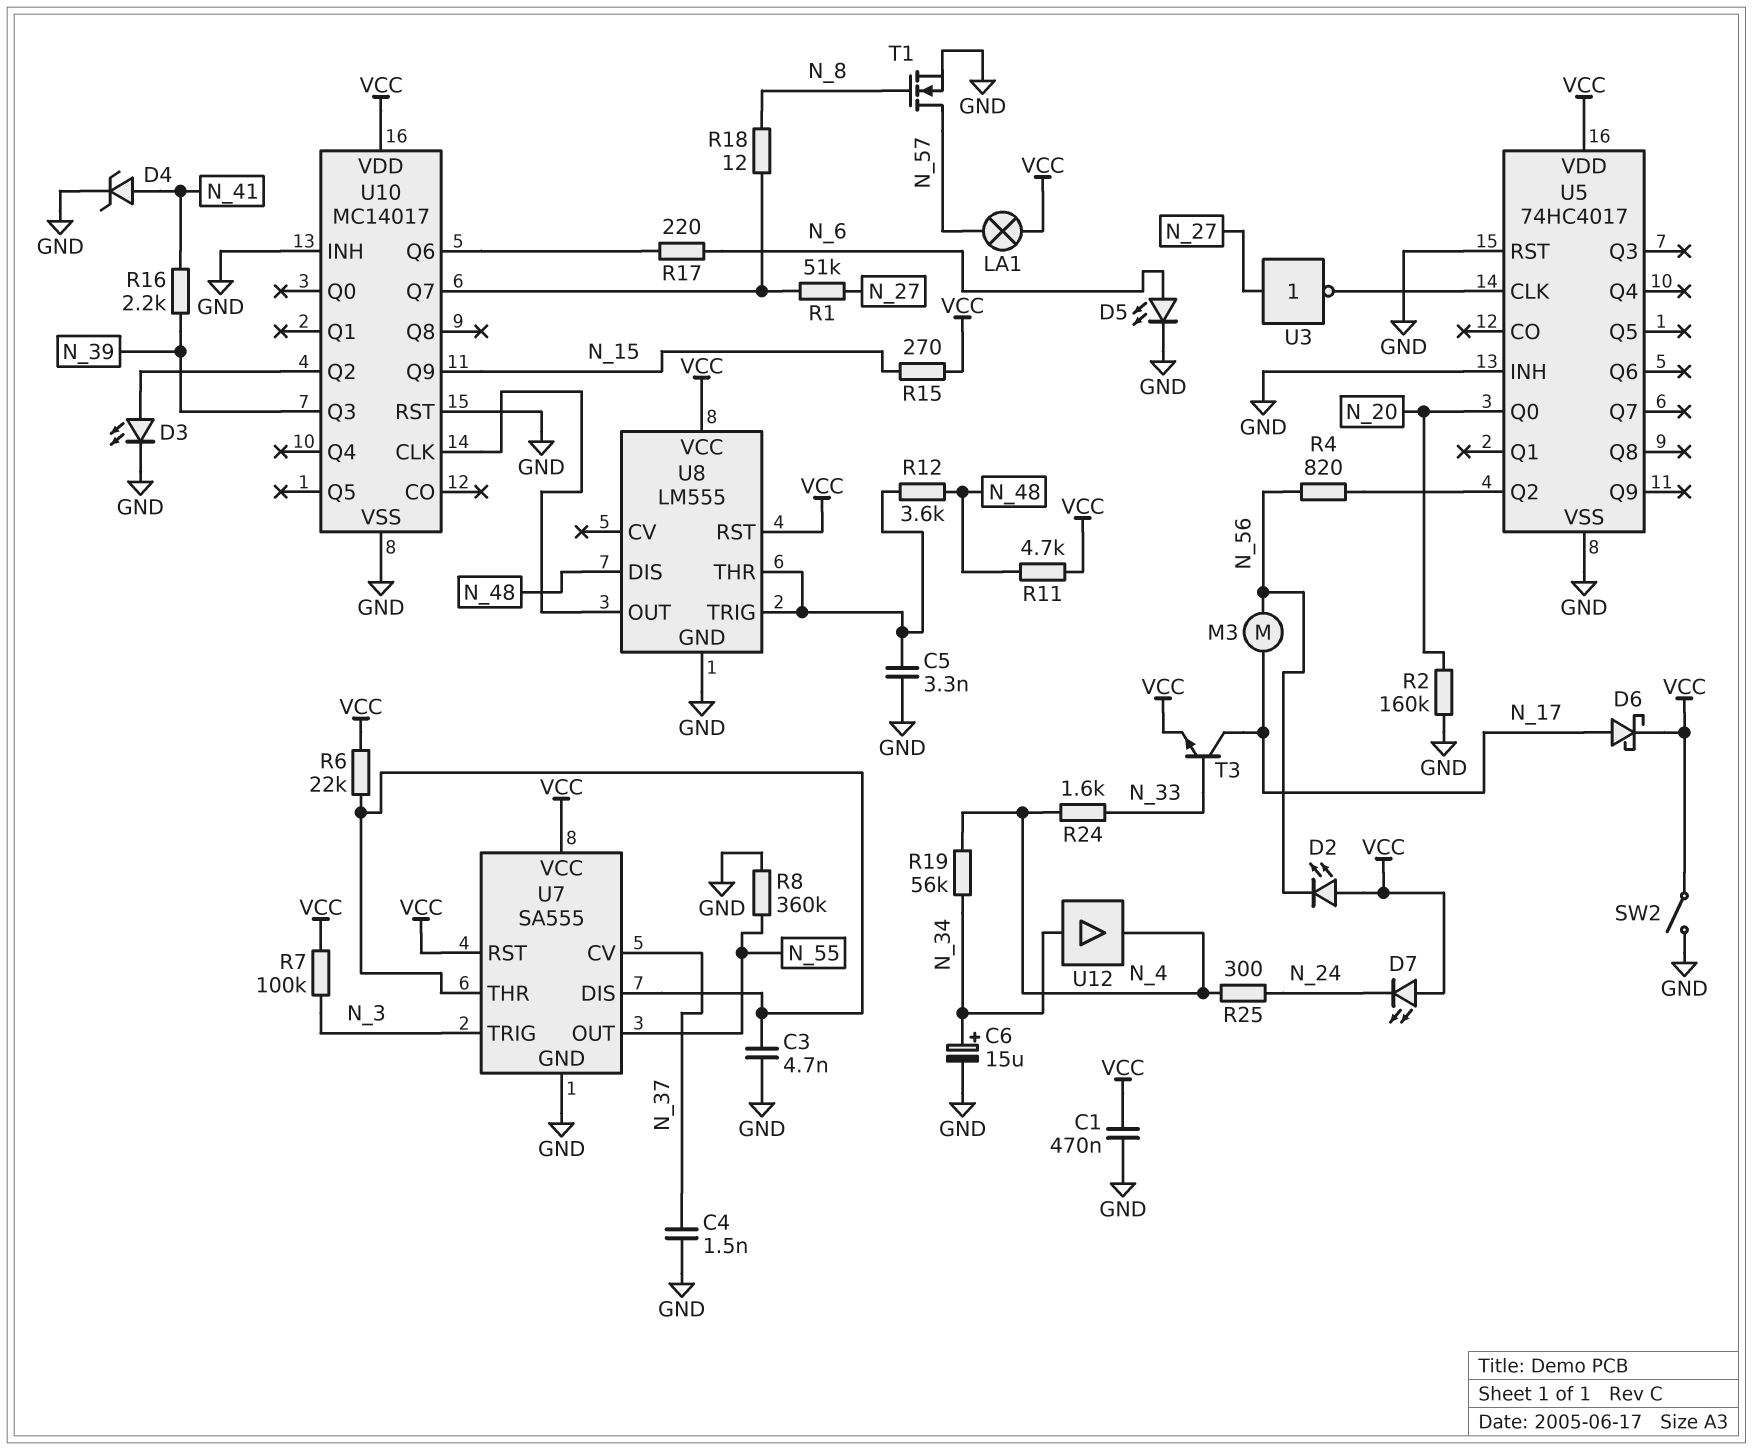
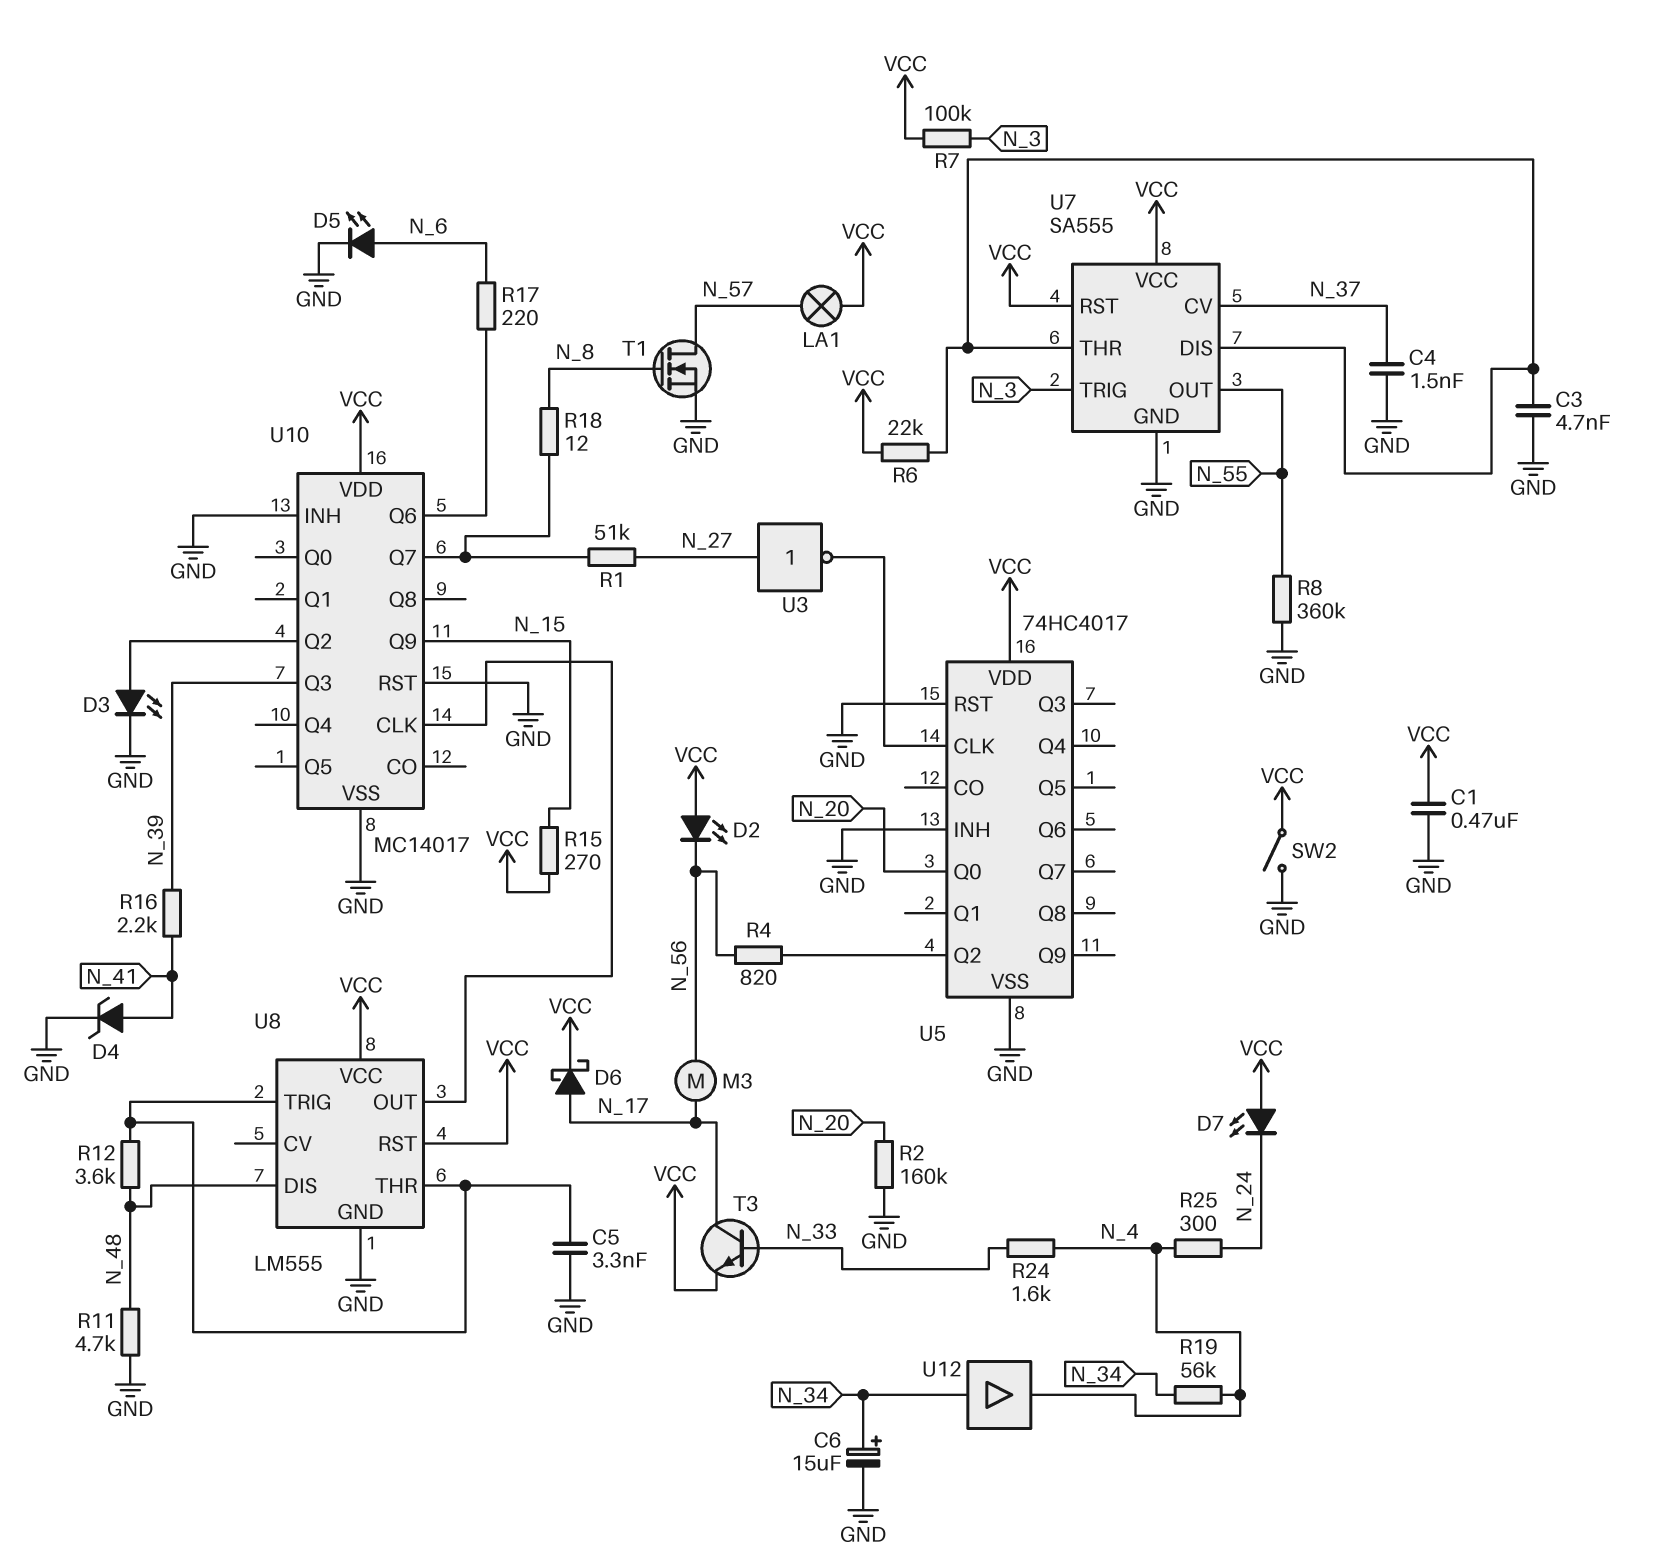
R11: 4.7k (N_48, VCC) -> 4.7k (GND, N_48)

